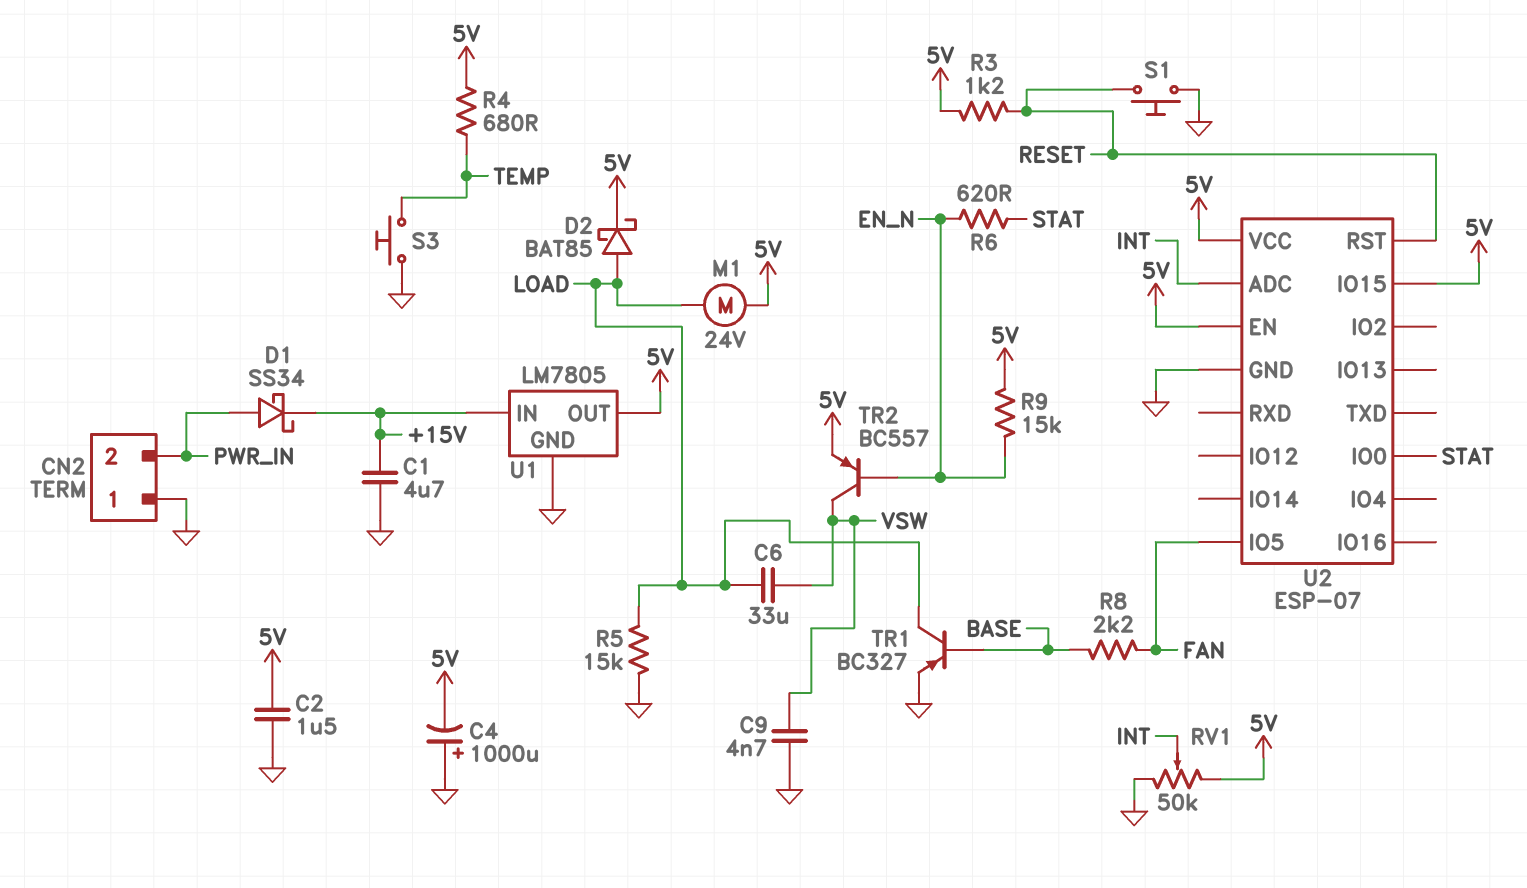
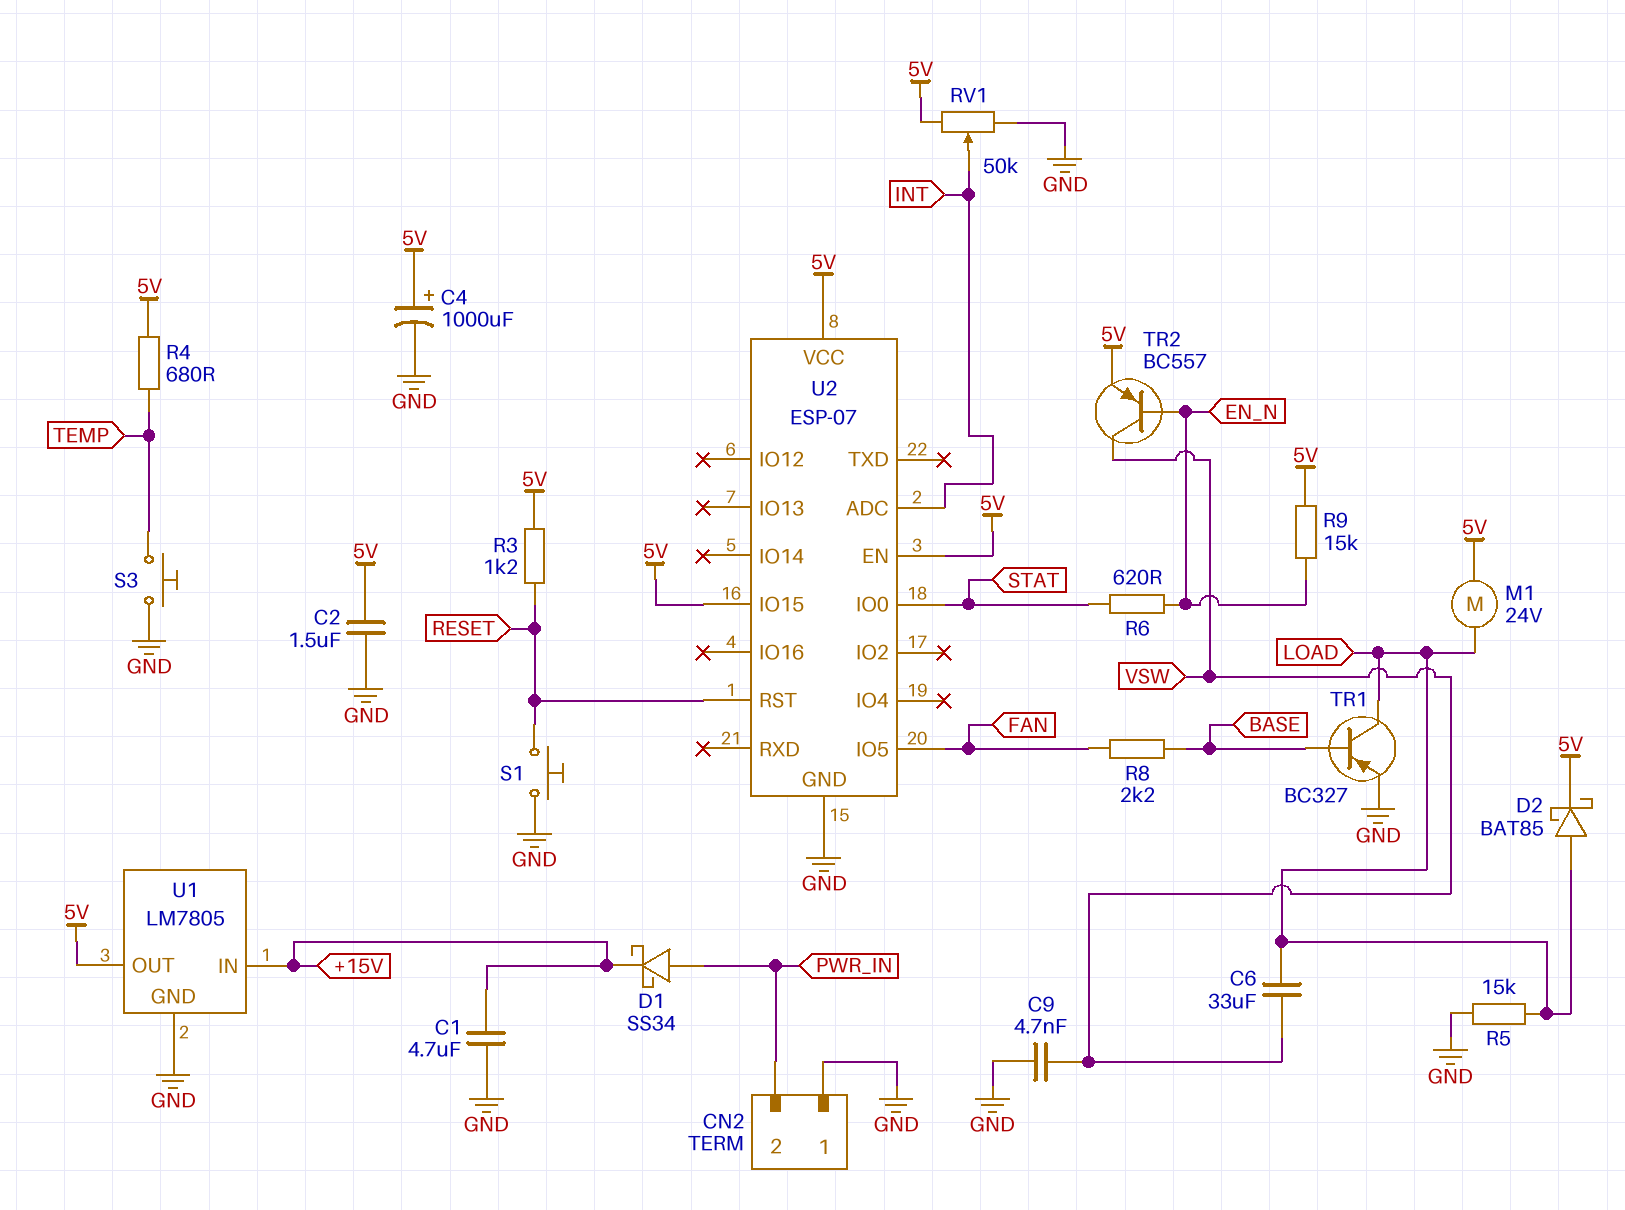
C4: 1000uF (plus GND, minus 5V) -> 1000uF (plus 5V, minus GND)

